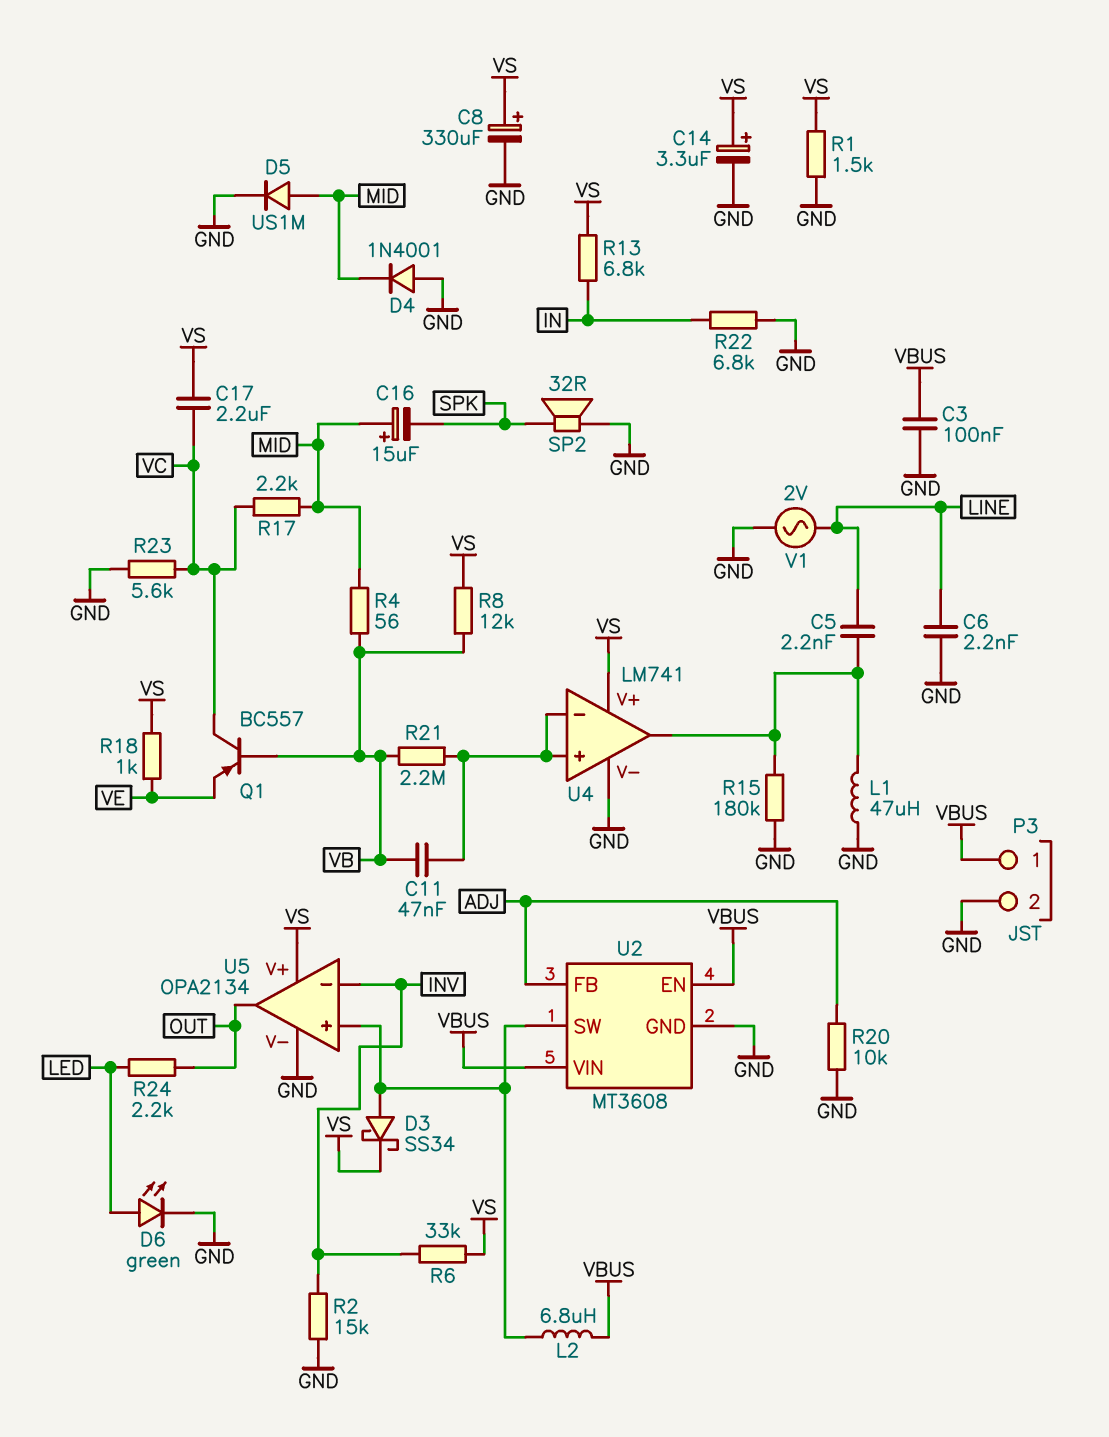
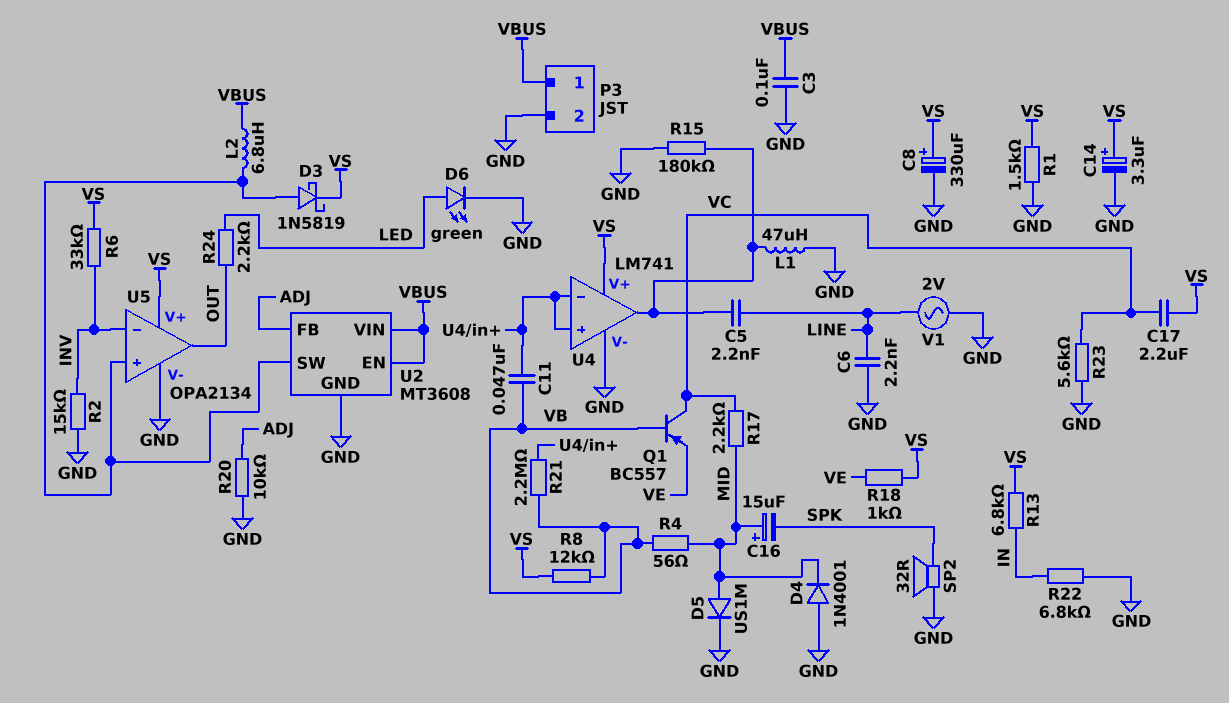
D3: schottky SS34 (A U2/SW, K VS) -> schottky 1N5819 (A U2/SW, K VS)

